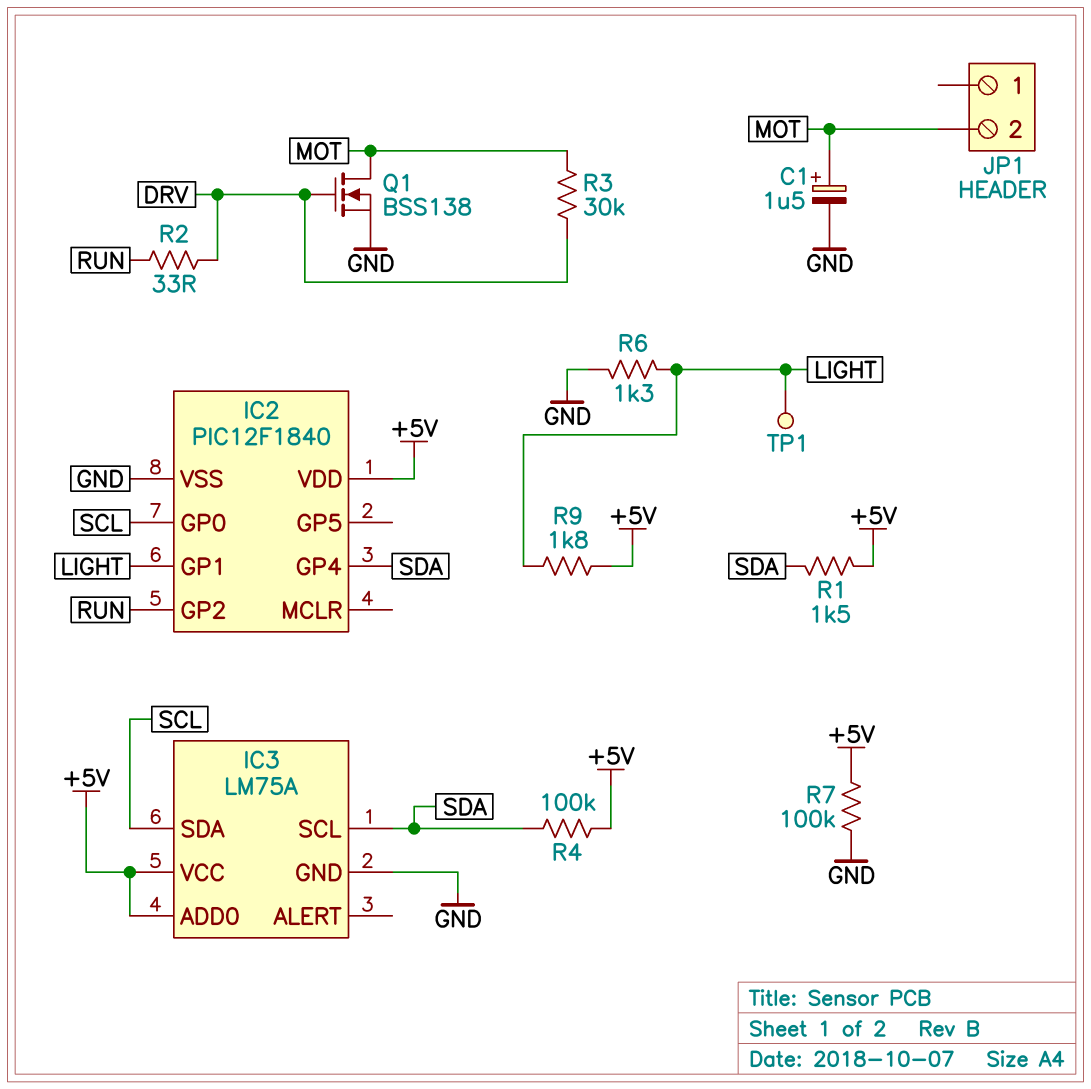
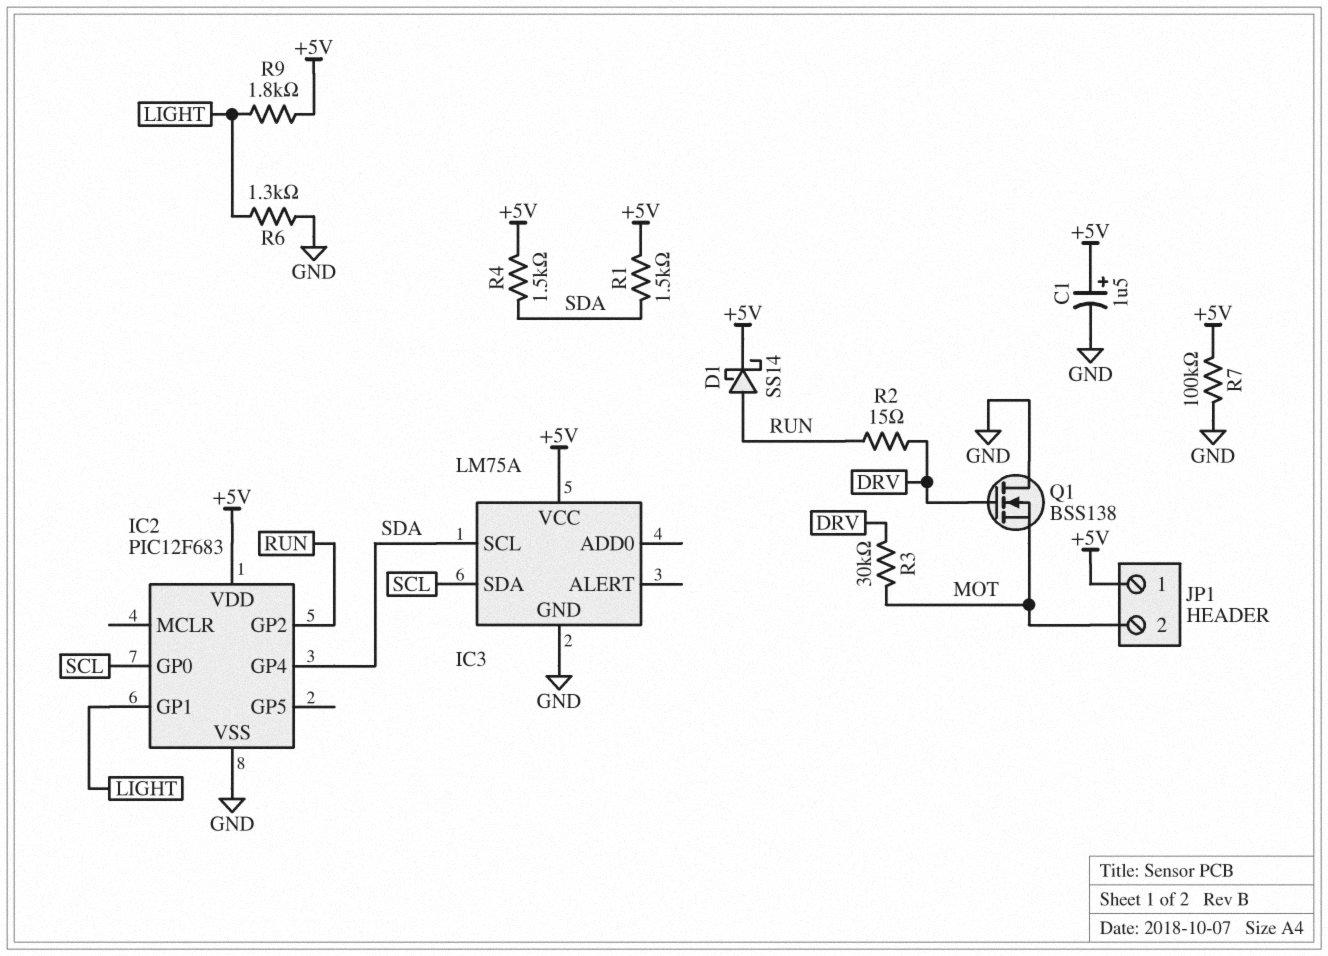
C1: 1.5uF (plus MOT, minus GND) -> 1.5uF (plus +5V, minus GND)
D1: none -> schottky SS14 (A RUN, K +5V)
IC2: PIC12F1840 -> PIC12F683
IC3 pin ADD0: +5V -> none
JP1 pin 1: none -> +5V
Q1: NMOS BSS138 (G DRV, D MOT, S GND) -> NMOS BSS138 (G DRV, D GND, S MOT)
R2: 33 (DRV, RUN) -> 15 (DRV, RUN)
R4: 100k (+5V, SDA) -> 1.5k (+5V, SDA)
TP1: test point (LIGHT) -> none

